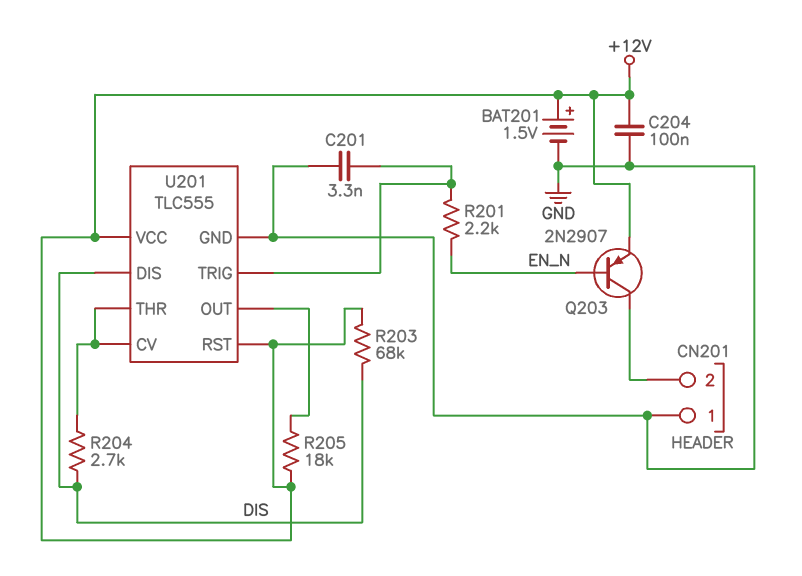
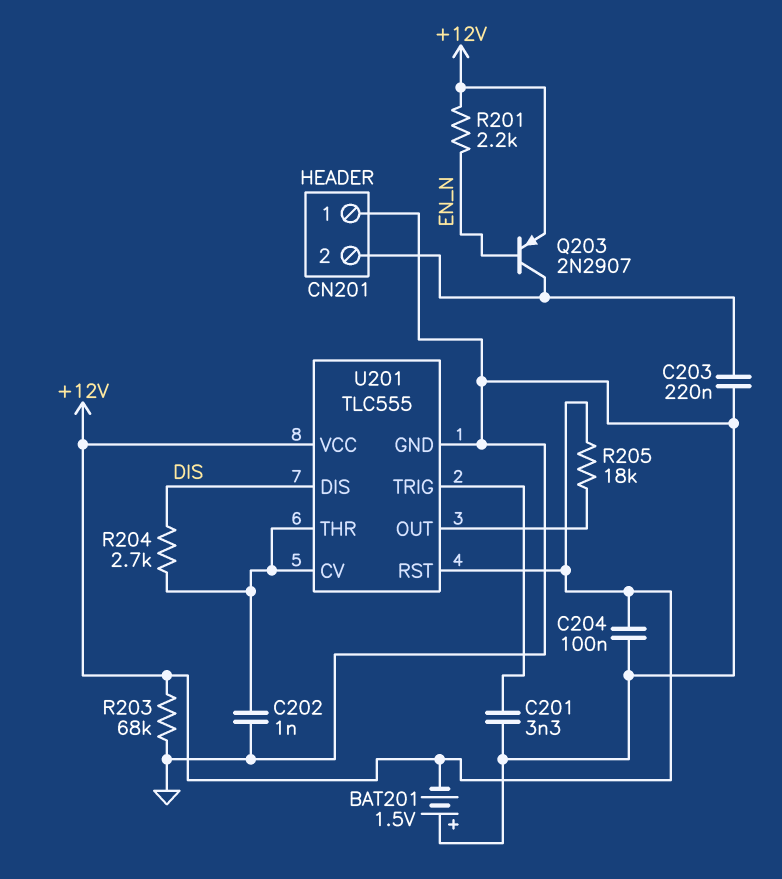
BAT201: 1.5V (plus +12V, minus GND) -> 1.5V (plus GND, minus +12V)
C202: none -> 1nF (GND, U201/CV)
C203: none -> 220nF (CN201/2, GND)
R201: 2.2k (EN_N, U201/TRIG) -> 2.2k (+12V, EN_N)
R203: 68k (+12V, DIS) -> 68k (+12V, GND)

